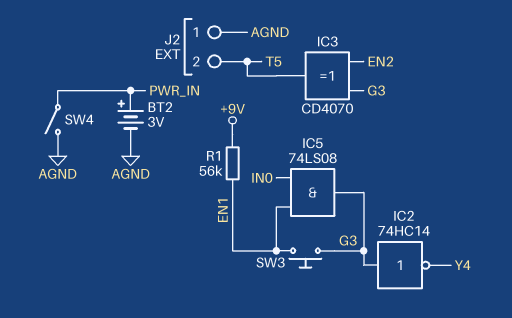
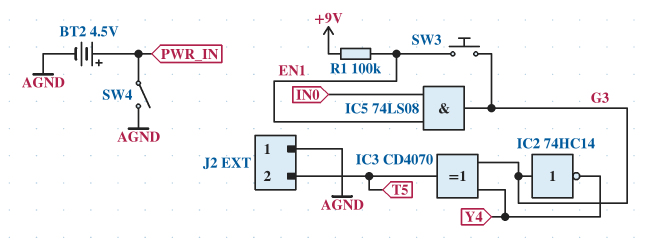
BT2: 3V (plus PWR_IN, minus AGND) -> 4.5V (plus PWR_IN, minus AGND)
IC3: XOR CD4070 (in EN2, in G3, out T5) -> XOR CD4070 (in G3, in Y4, out T5)
R1: 56k (+9V, EN1) -> 100k (+9V, EN1)

